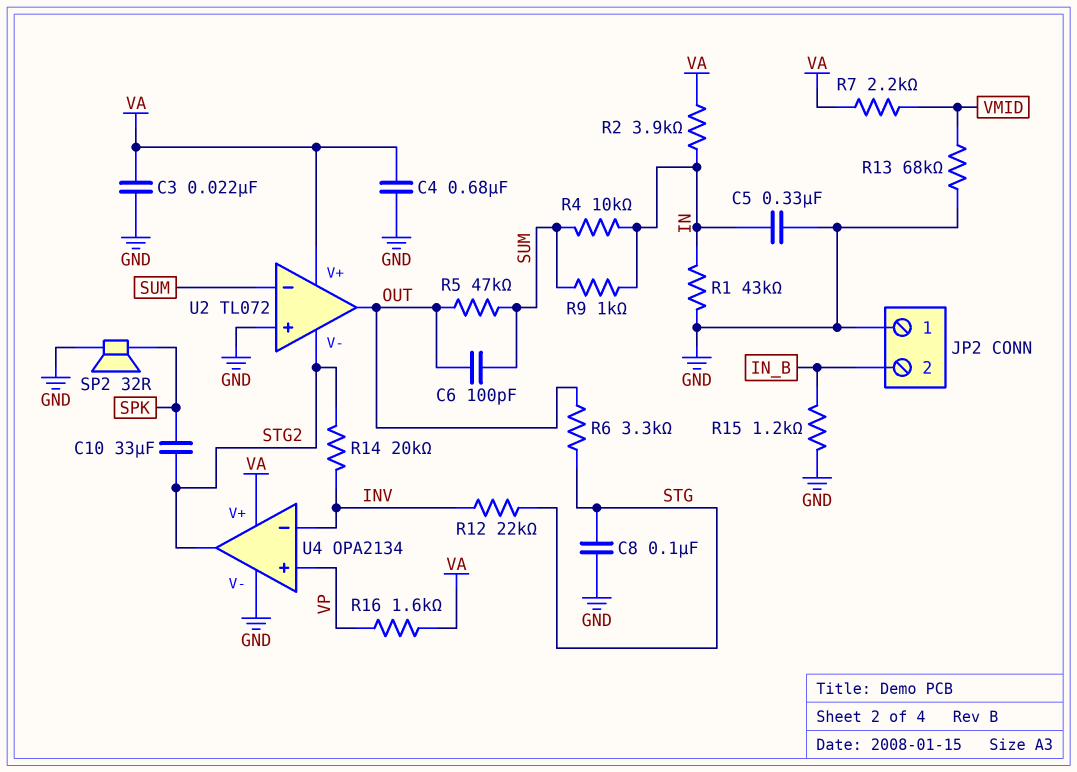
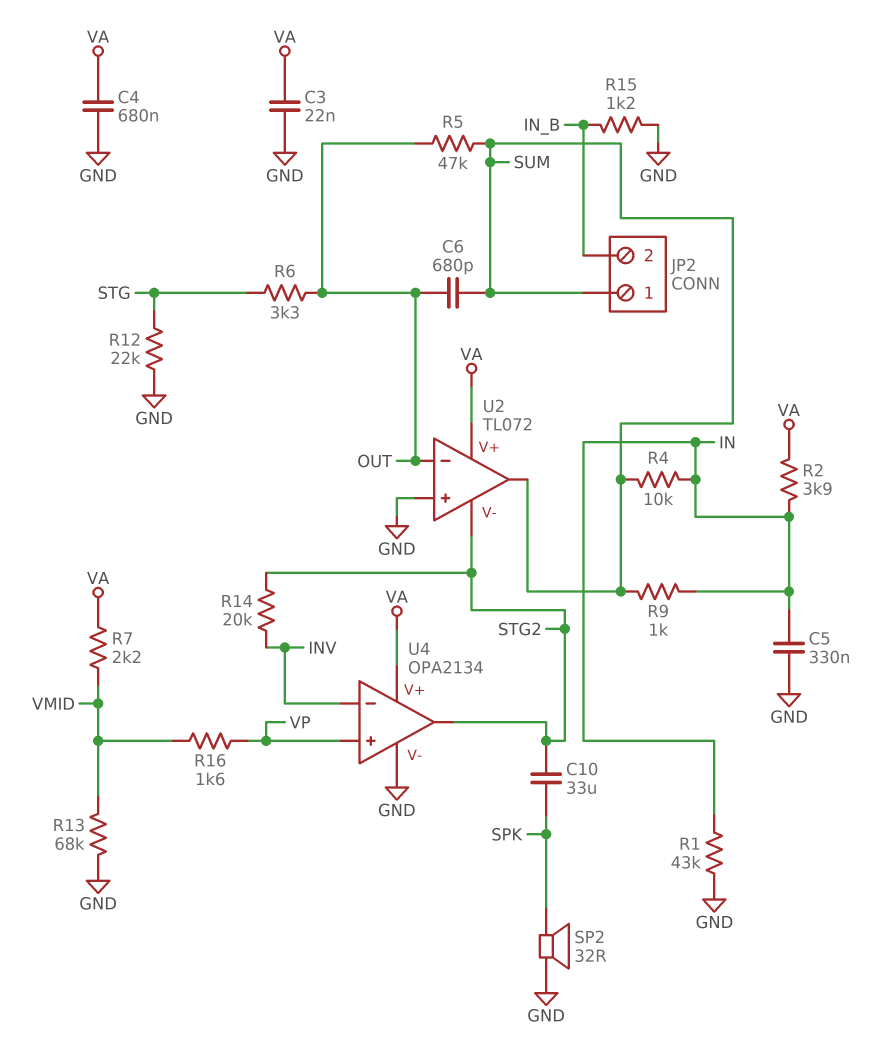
C6: 100pF (OUT, SUM) -> 680pF (OUT, SUM)
C8: 100nF (GND, STG) -> none
JP2 pin 1: GND -> SUM
R12: 22k (INV, STG) -> 22k (GND, STG)
R16: 1.6k (VA, VP) -> 1.6k (VMID, VP)
U2 pin in-: SUM -> OUT
U2 pin out: OUT -> SUM

